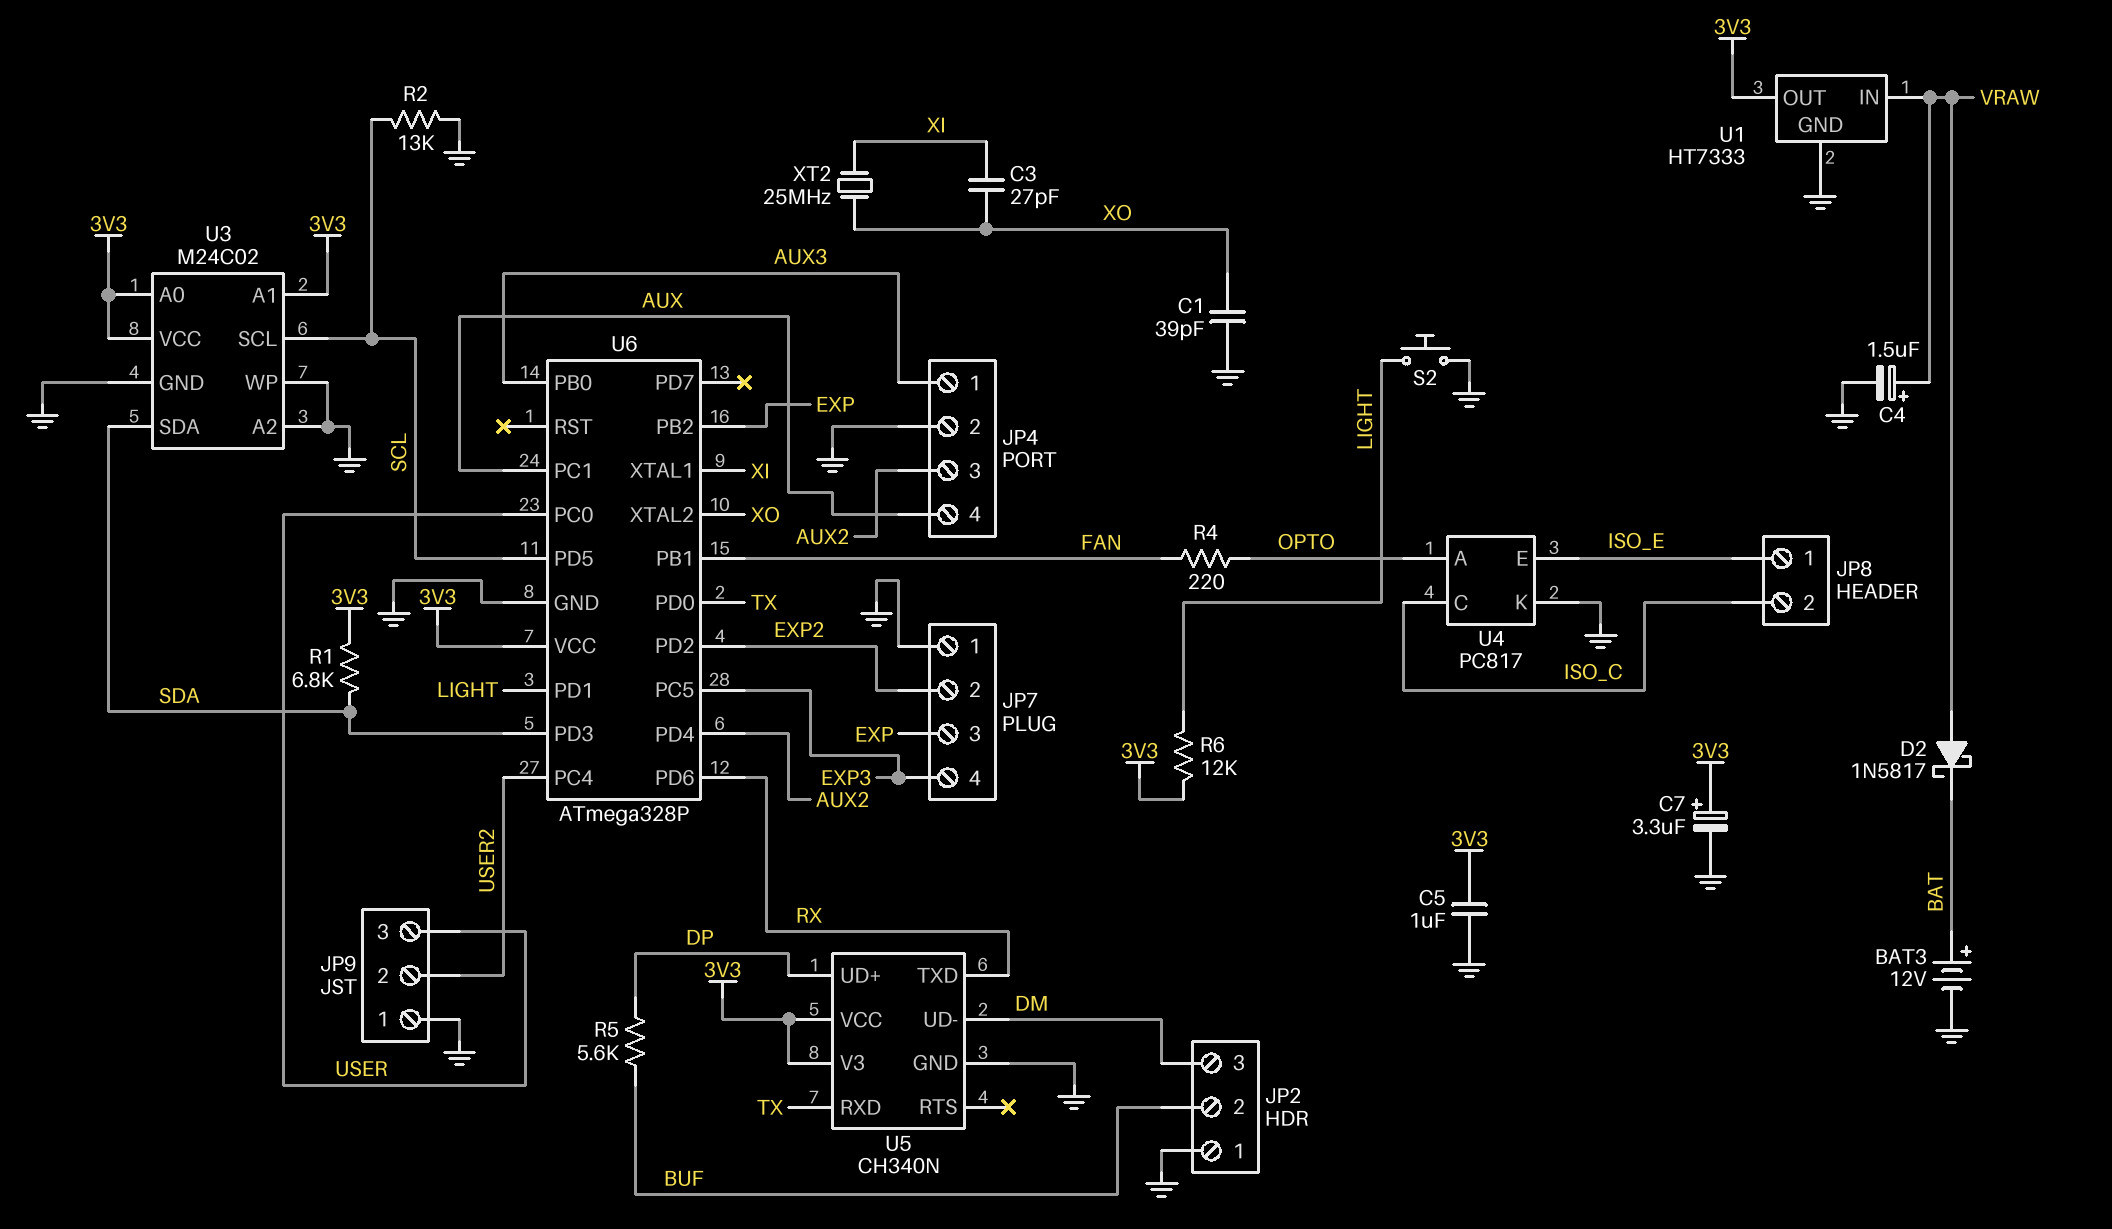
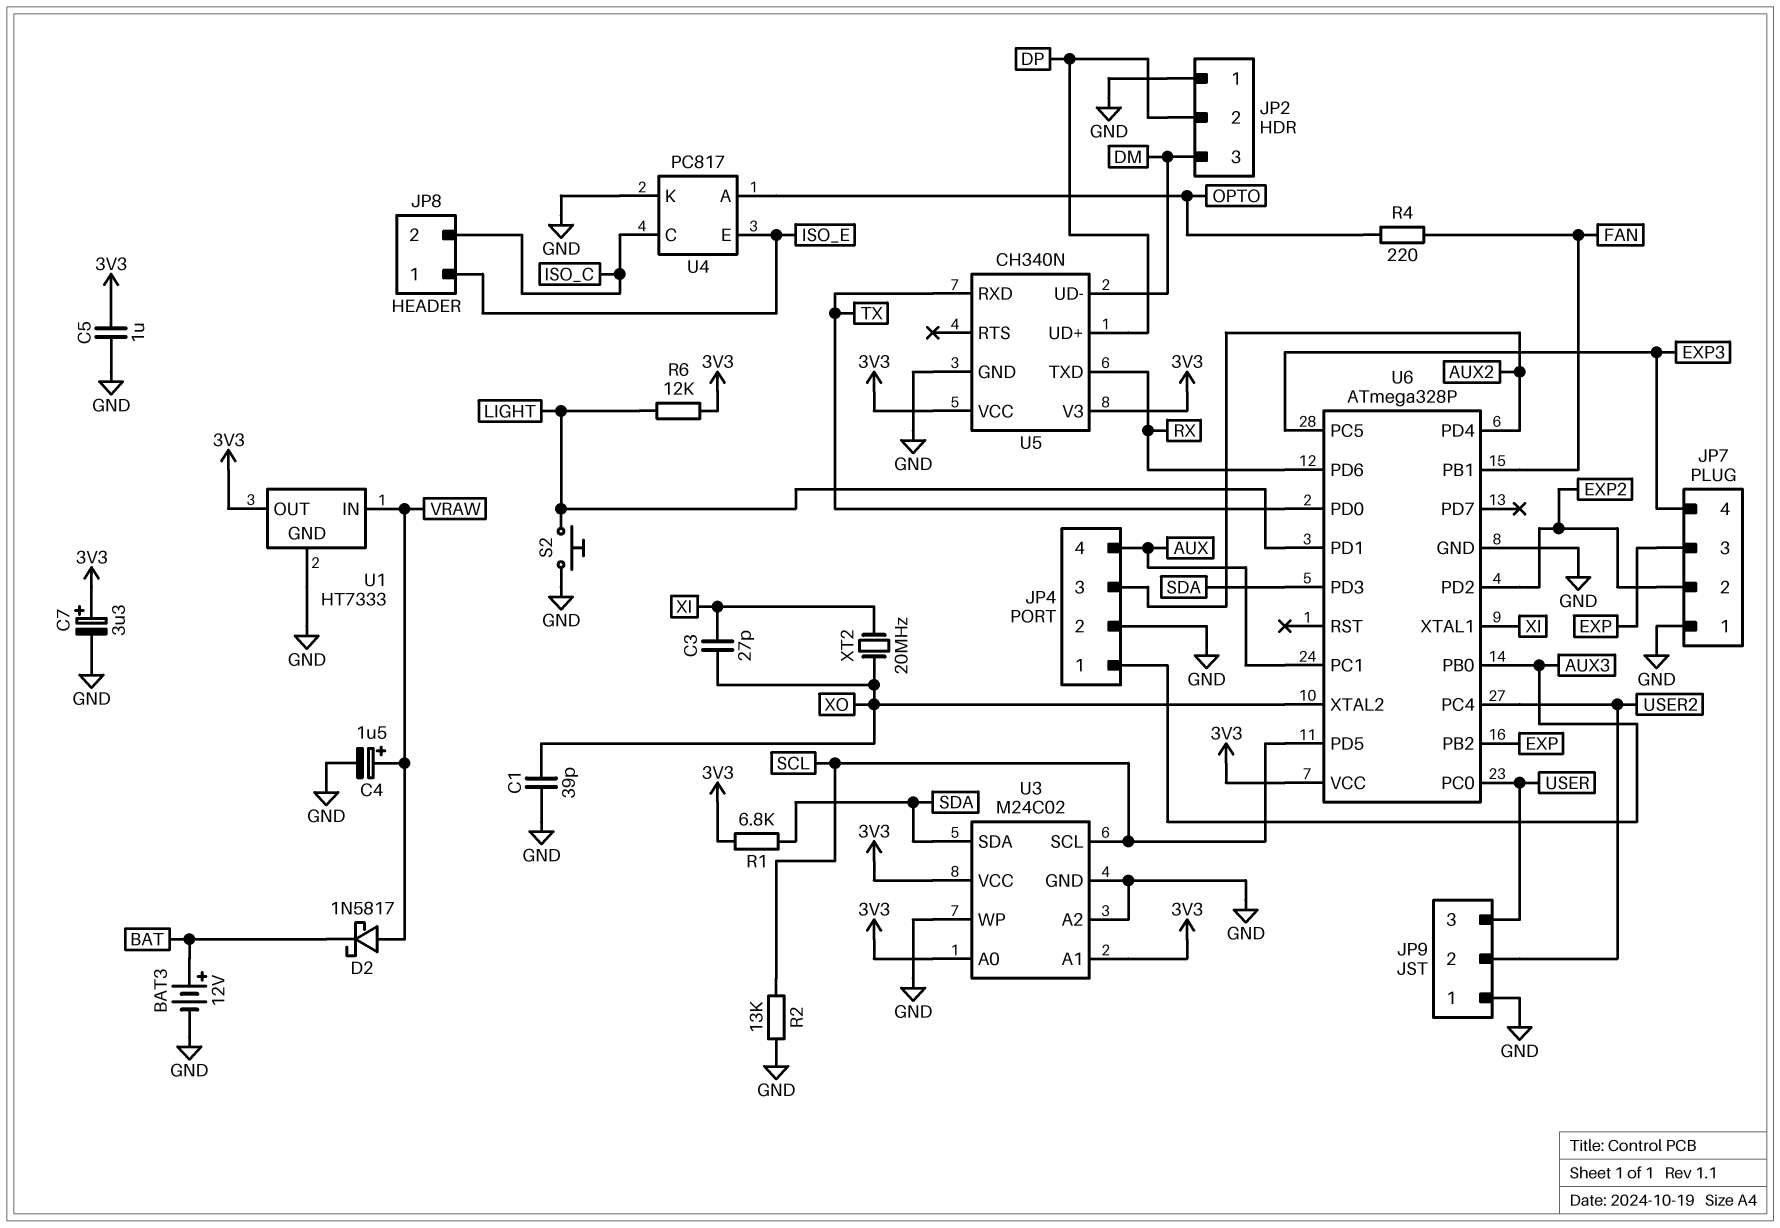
JP2 pin 2: BUF -> DP
R5: 5.6k (BUF, DP) -> none
XT2: 25MHz (XI, XO) -> 20MHz (XI, XO)

